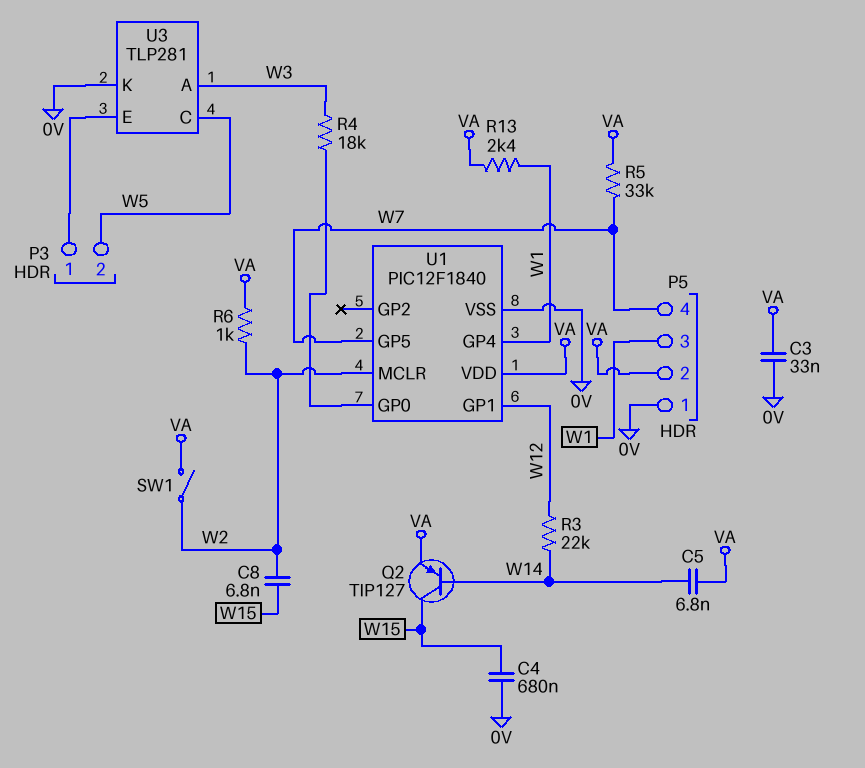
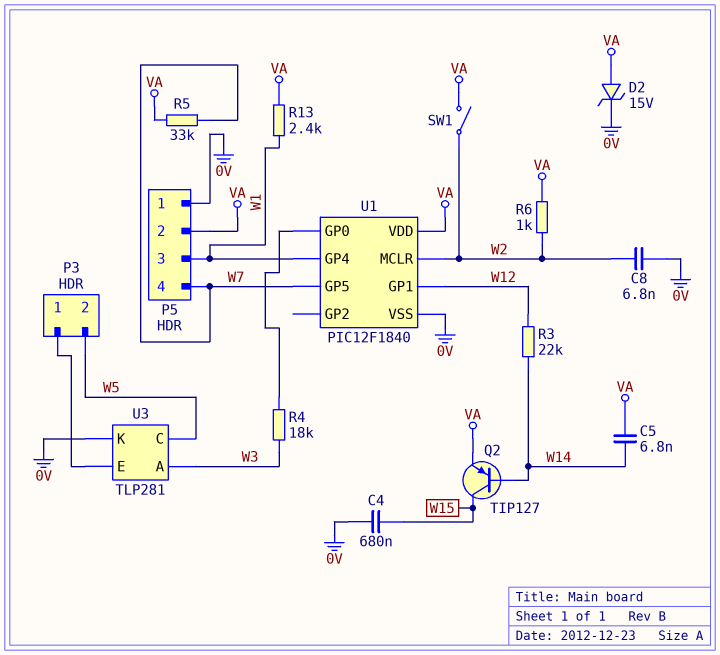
C3: 33nF (0V, VA) -> none
C8: 6.8nF (W2, W15) -> 6.8nF (0V, W2)
D2: none -> zener 15V (A VA, K 0V)

